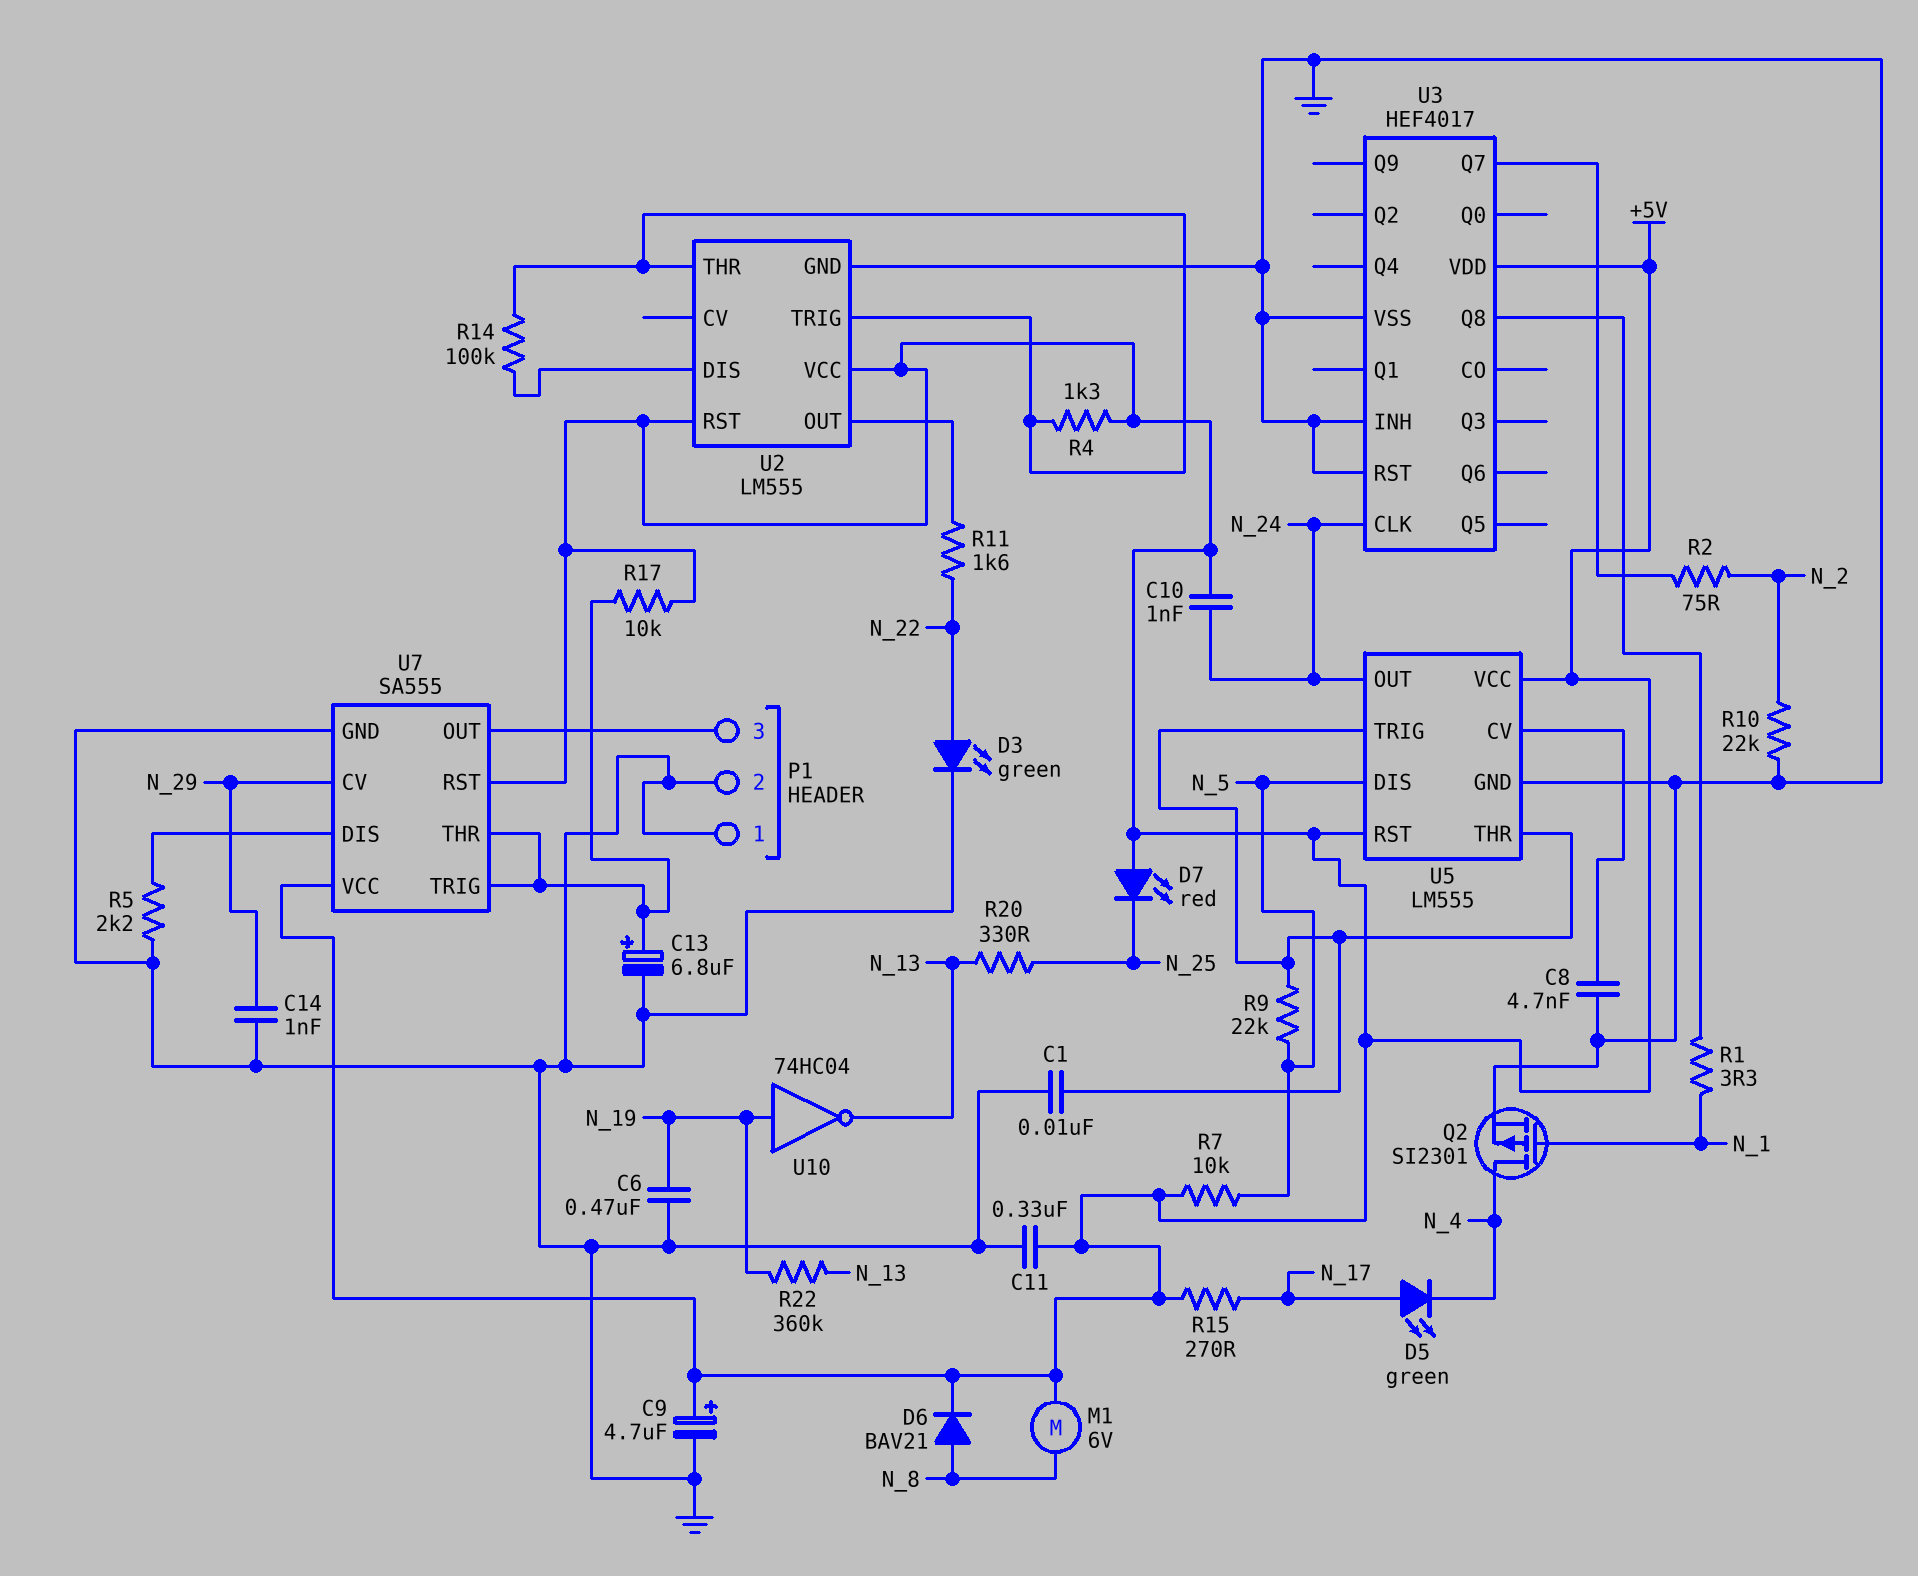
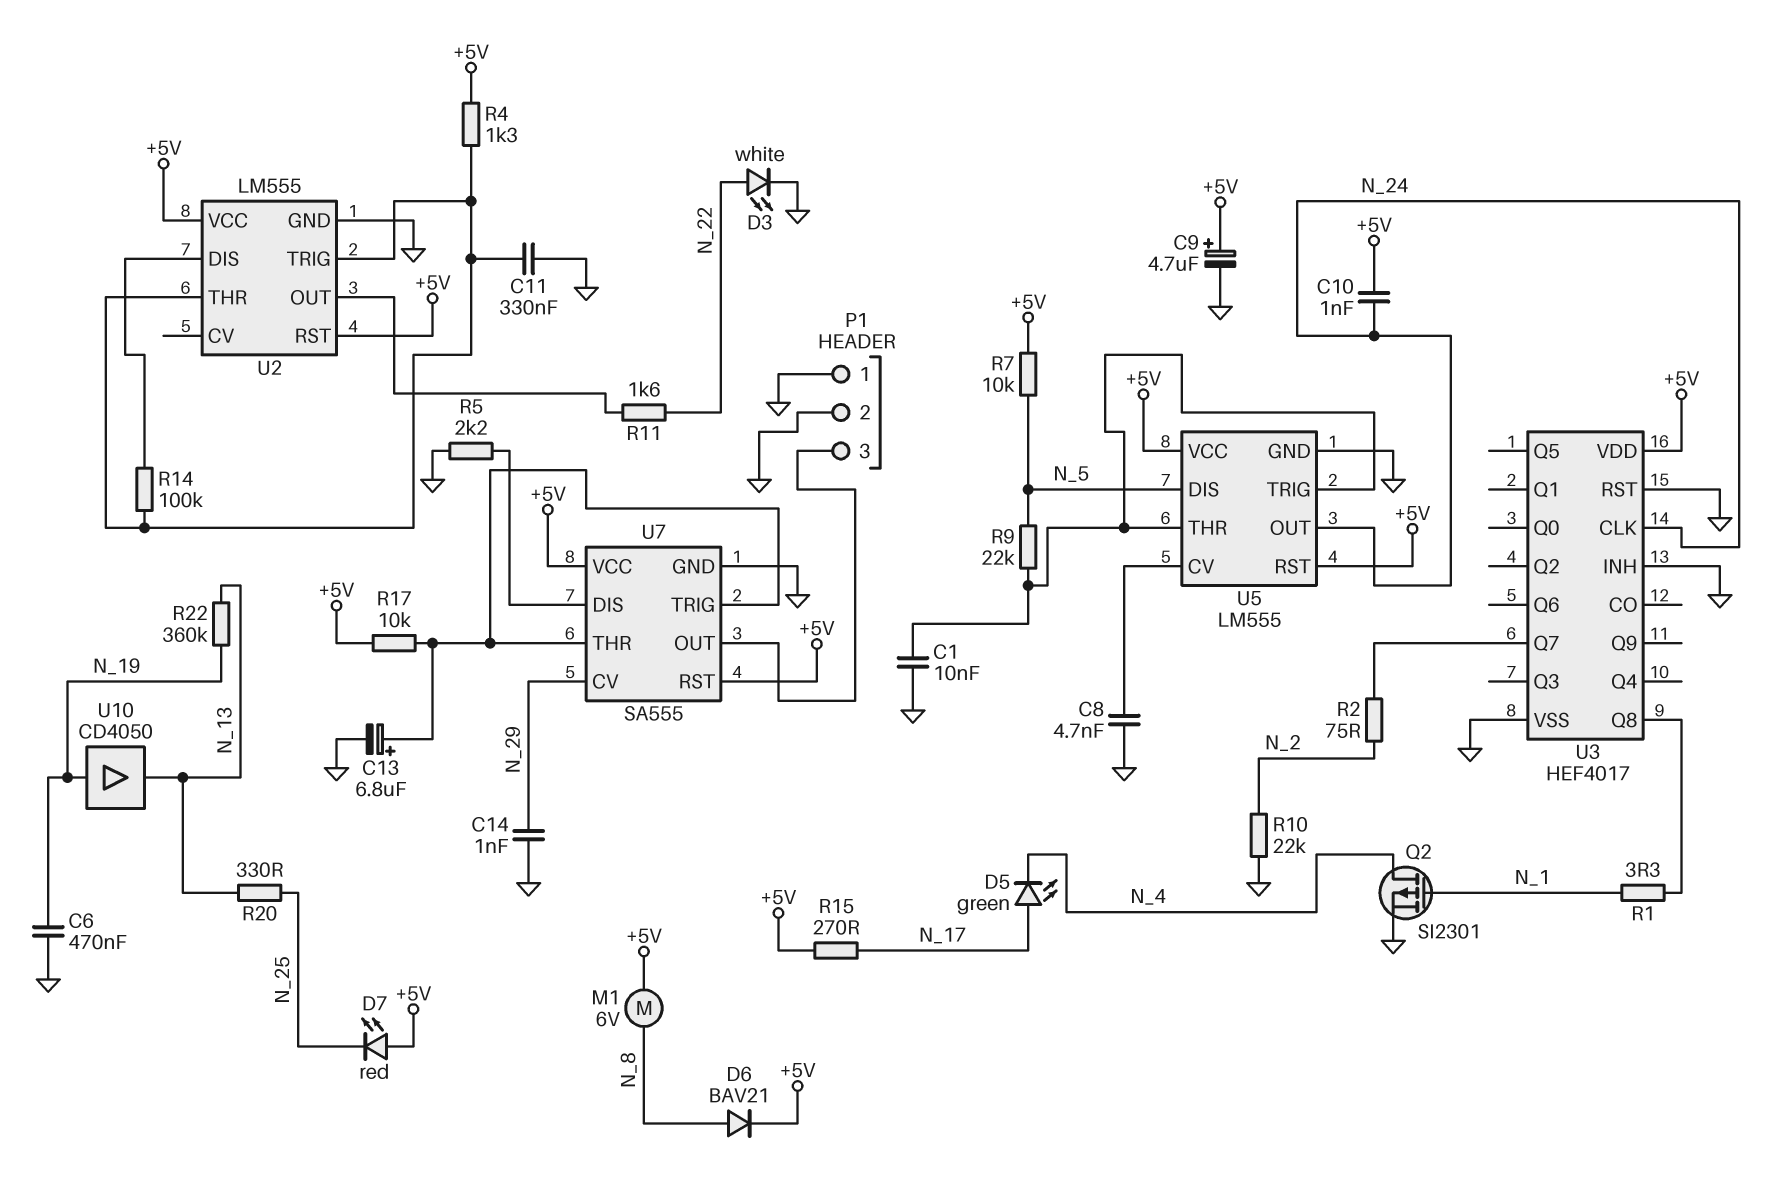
C11: 330nF (+5V, GND) -> 330nF (GND, U2/THR)
D3: LED green (A N_22, K GND) -> LED white (A N_22, K GND)
U10: NOT 74HC04 (in N_19, out N_13) -> buffer CD4050 (in N_19, out N_13)

